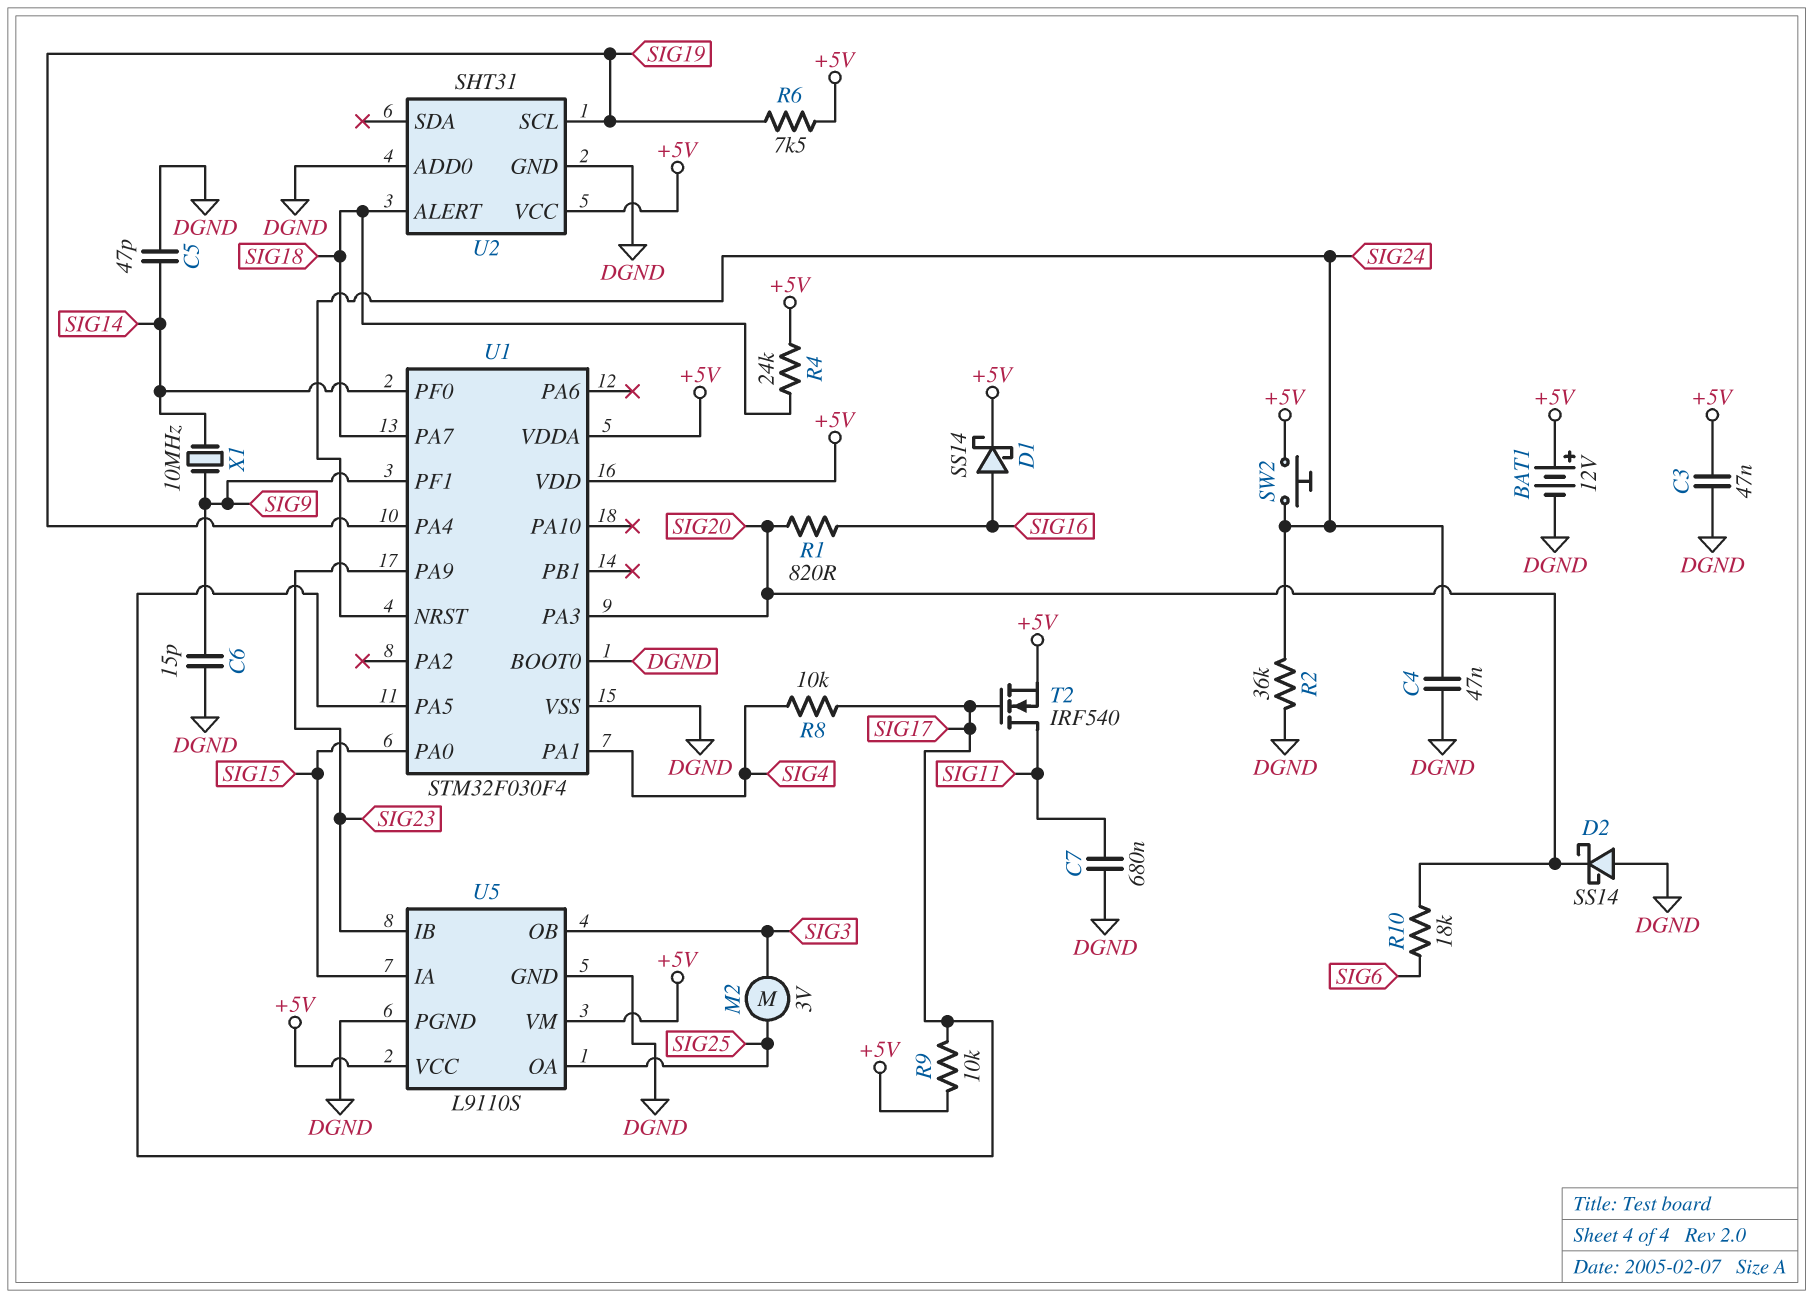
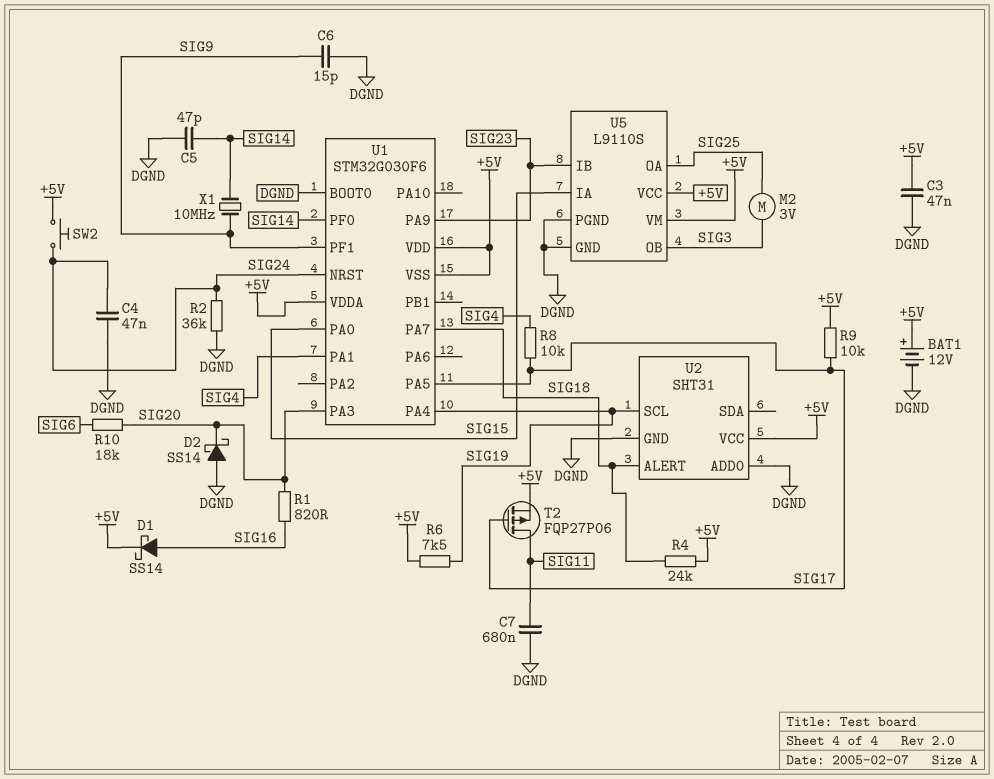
T2: NMOS IRF540 (G SIG17, D SIG11, S +5V) -> PMOS FQP27P06 (G SIG17, D SIG11, S +5V)
U1: STM32F030F4 -> STM32G030F6
U1 pin VSS: DGND -> +5V

